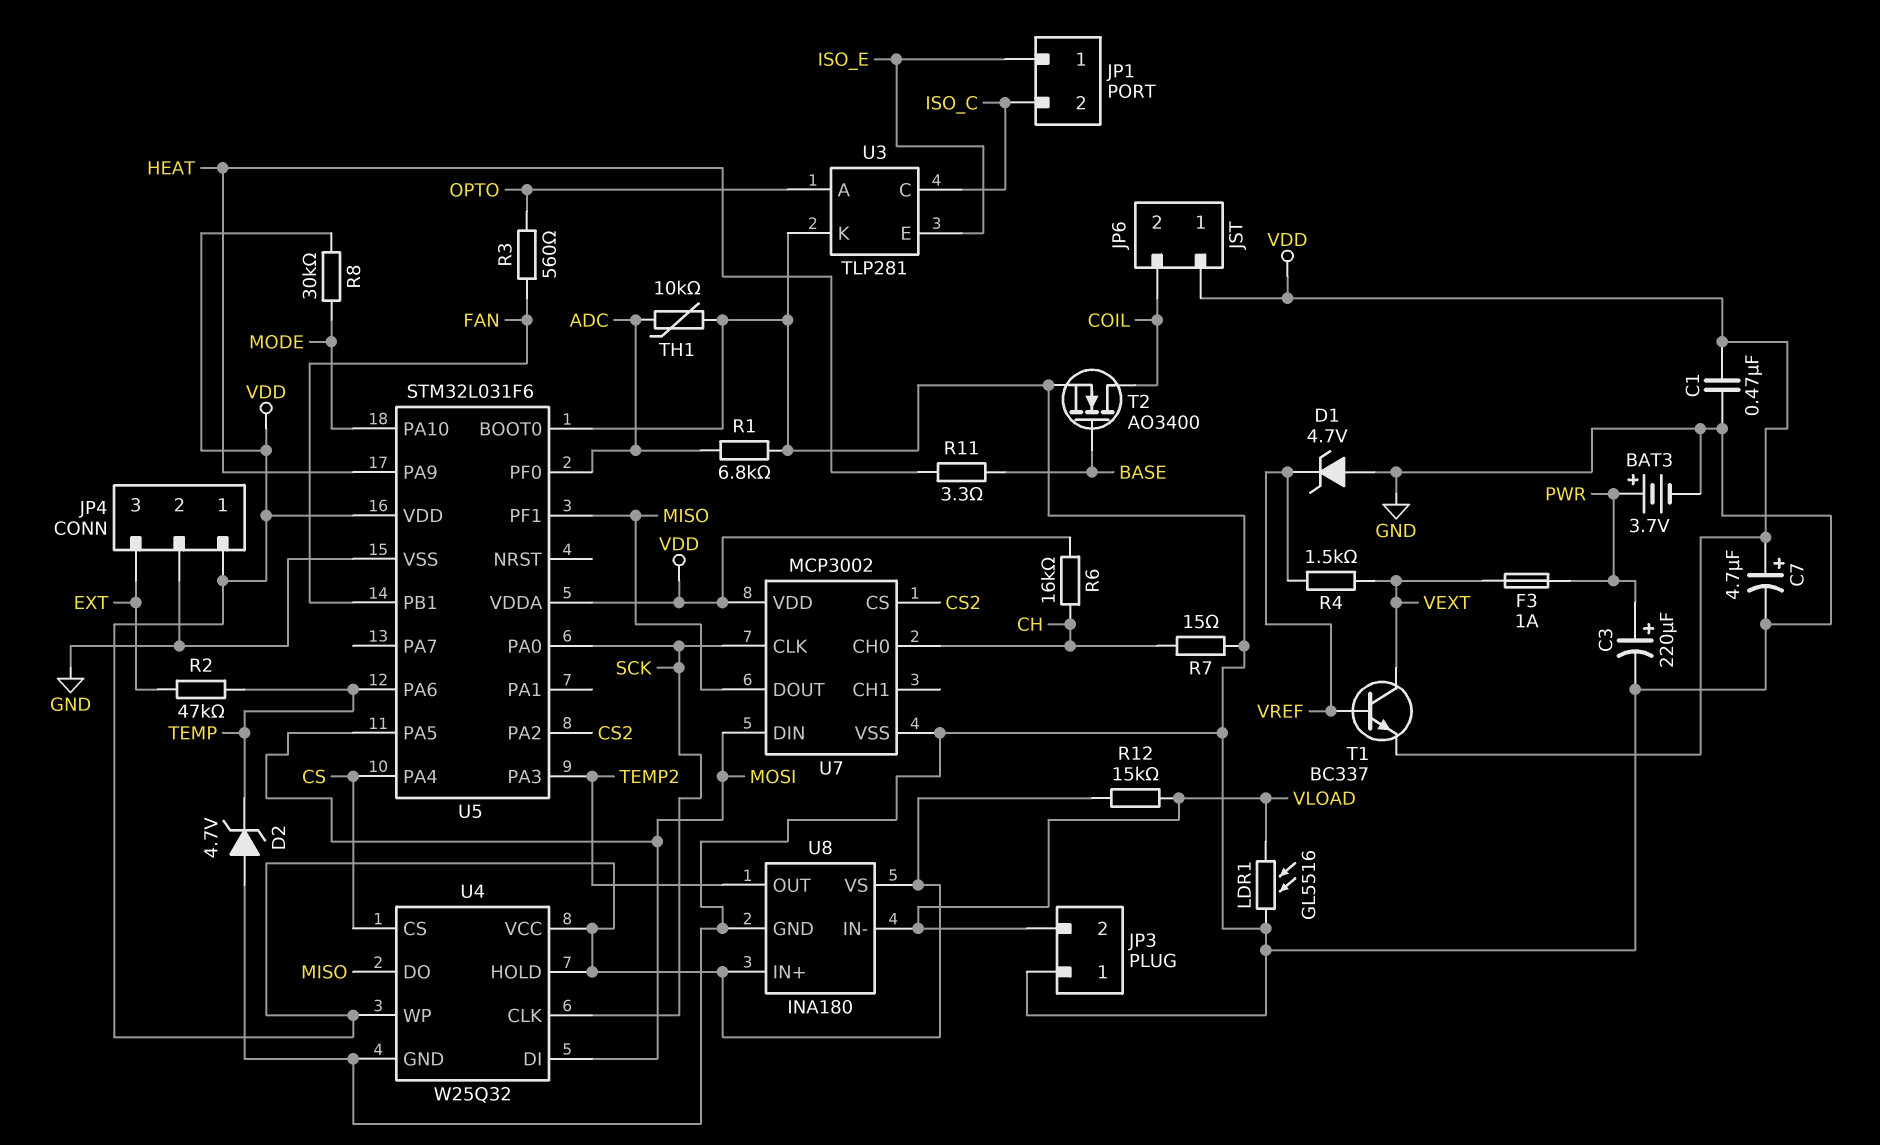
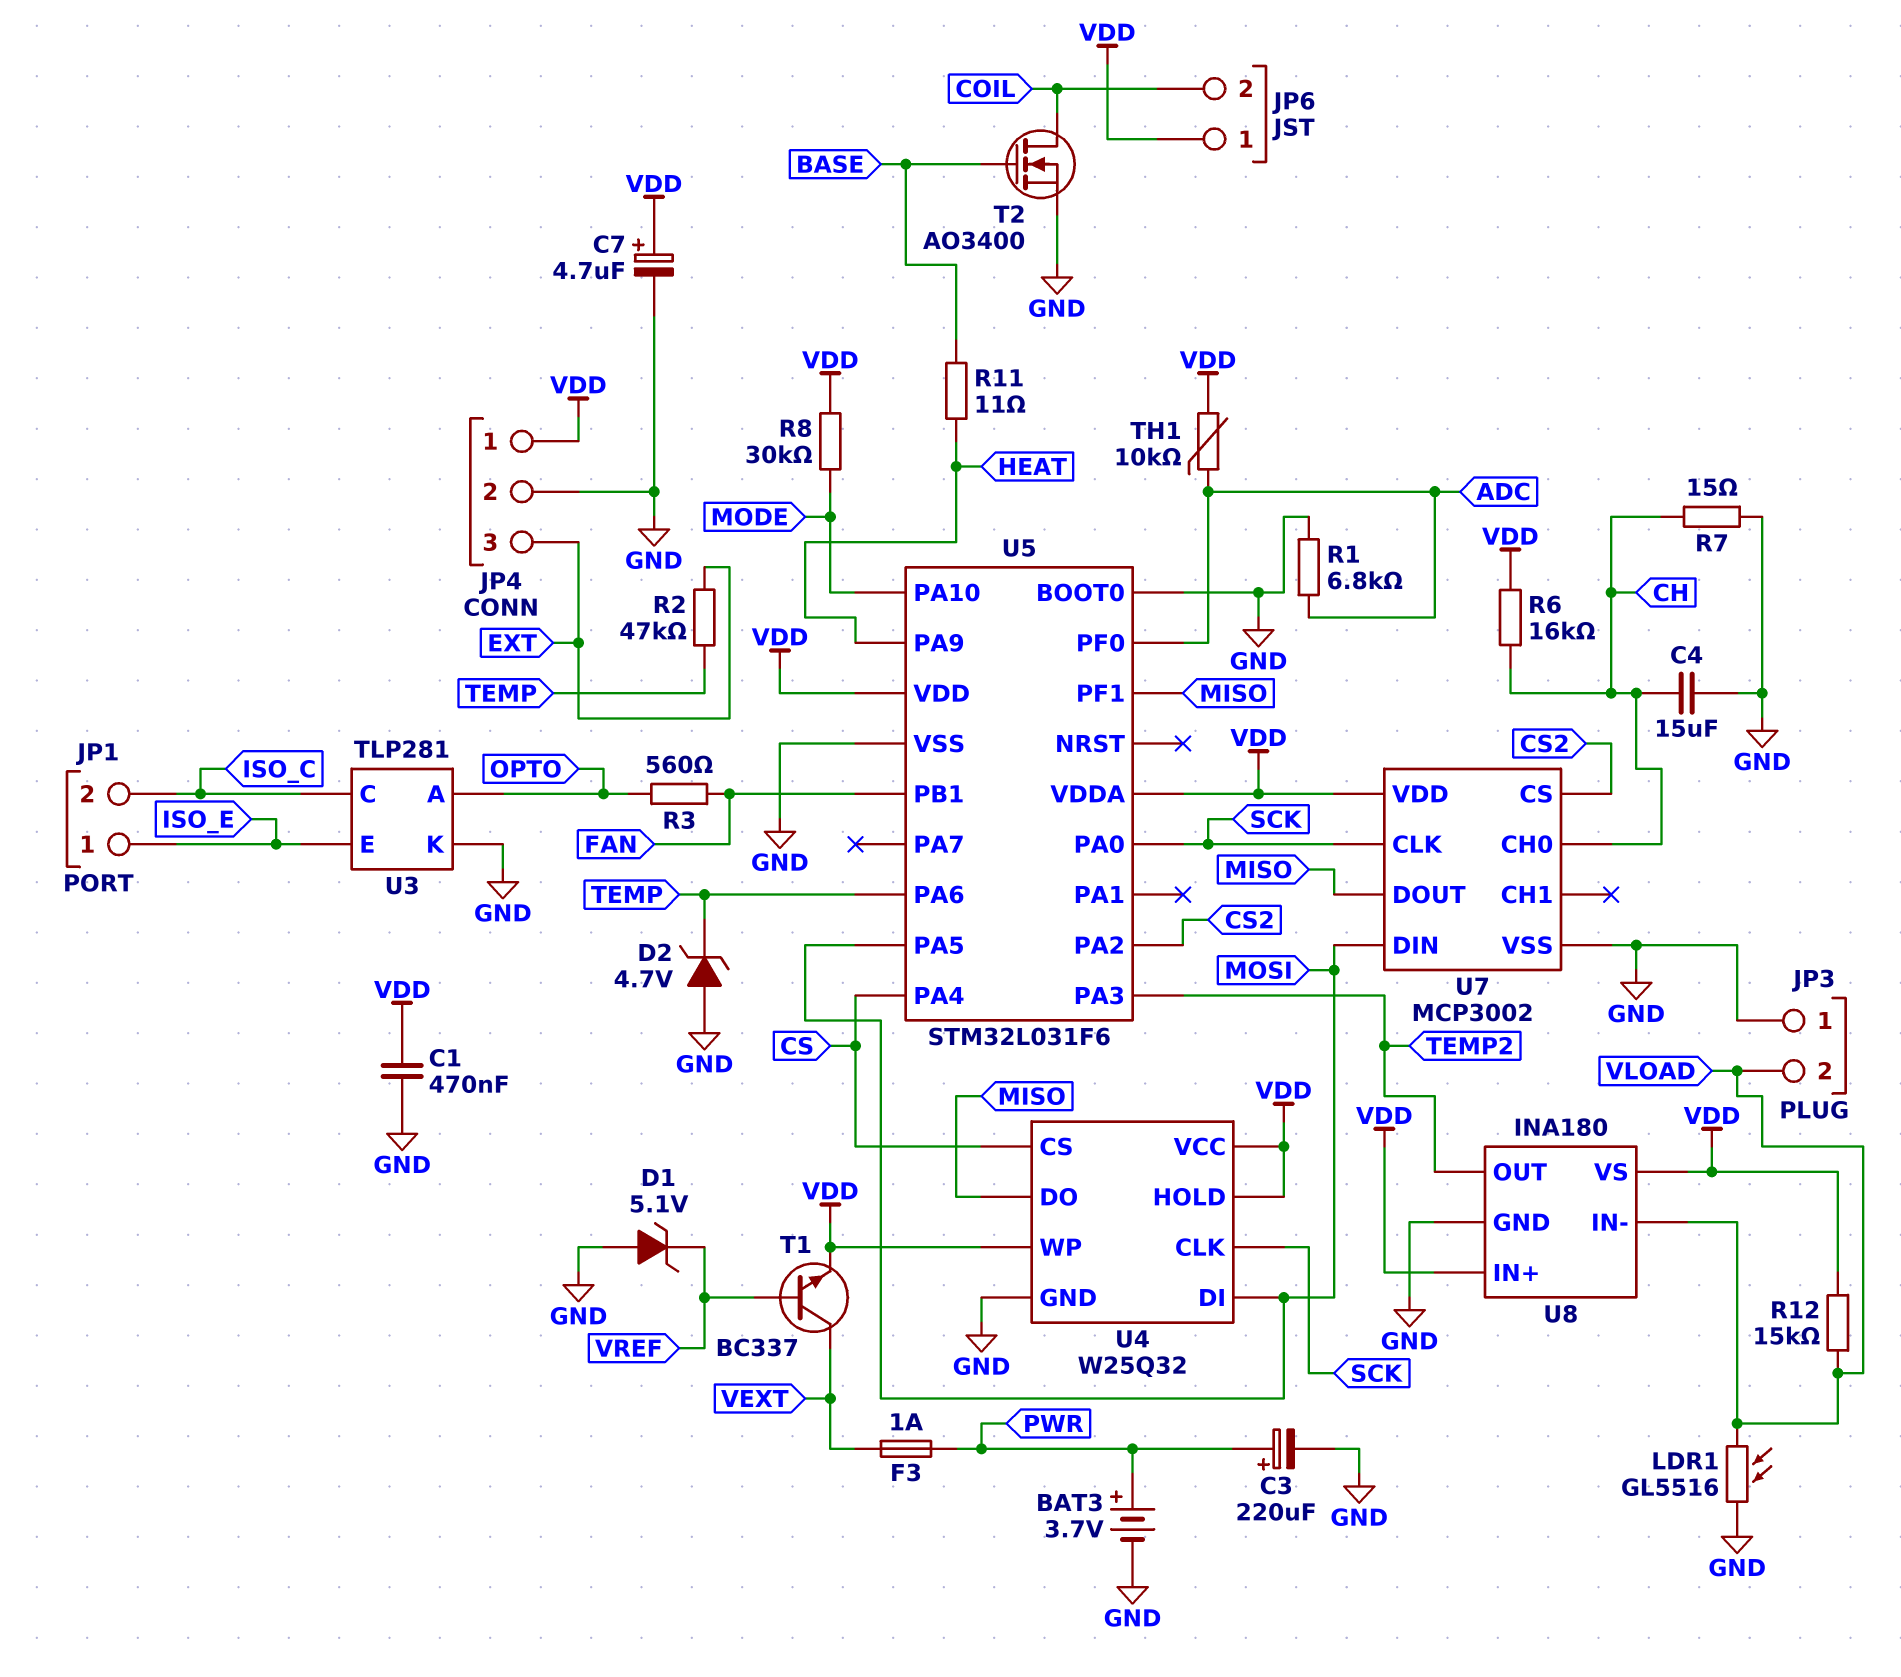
C4: none -> 15uF (CH, GND)
D1: zener 4.7V (A GND, K VREF) -> zener 5.1V (A GND, K VREF)
R4: 1.5k (VEXT, VREF) -> none
R11: 3.3 (BASE, HEAT) -> 11 (BASE, HEAT)
TH1: 10k (ADC, GND) -> 10k (ADC, VDD)

